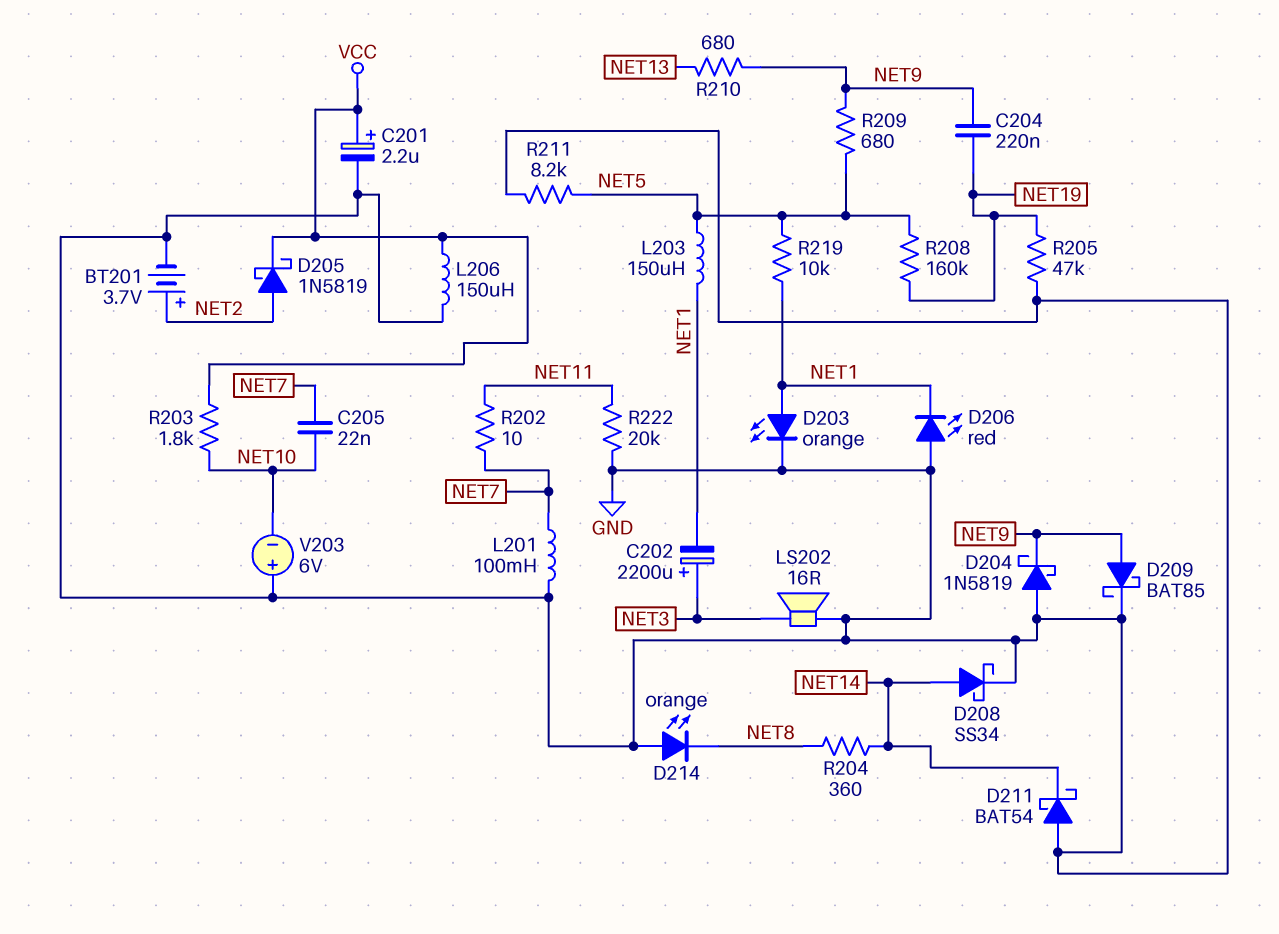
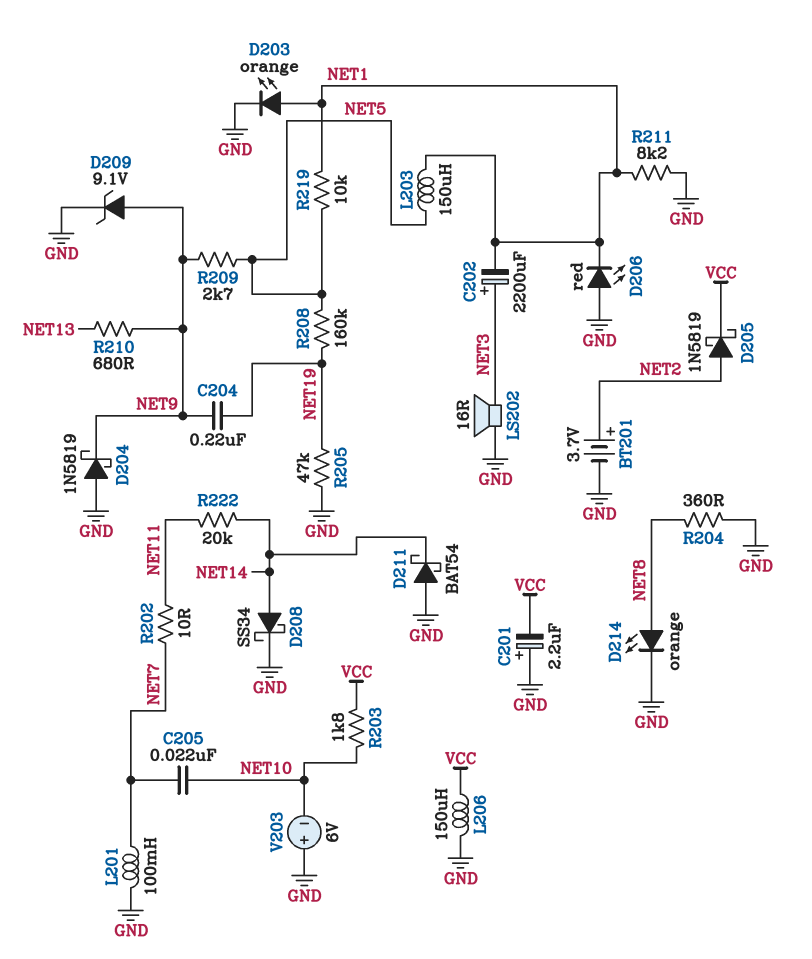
C201: 2.2uF (plus VCC, minus GND) -> 2.2uF (plus GND, minus VCC)
D209: schottky BAT85 (A NET9, K GND) -> zener 9.1V (A NET9, K GND)
D214: LED orange (A GND, K NET8) -> LED orange (A NET8, K GND)
R204: 360 (NET8, NET14) -> 360 (GND, NET8)
R209: 680 (NET5, NET9) -> 2.7k (NET5, NET9)
R211: 8.2k (GND, NET5) -> 8.2k (GND, NET1)
R222: 20k (GND, NET11) -> 20k (NET11, NET14)

